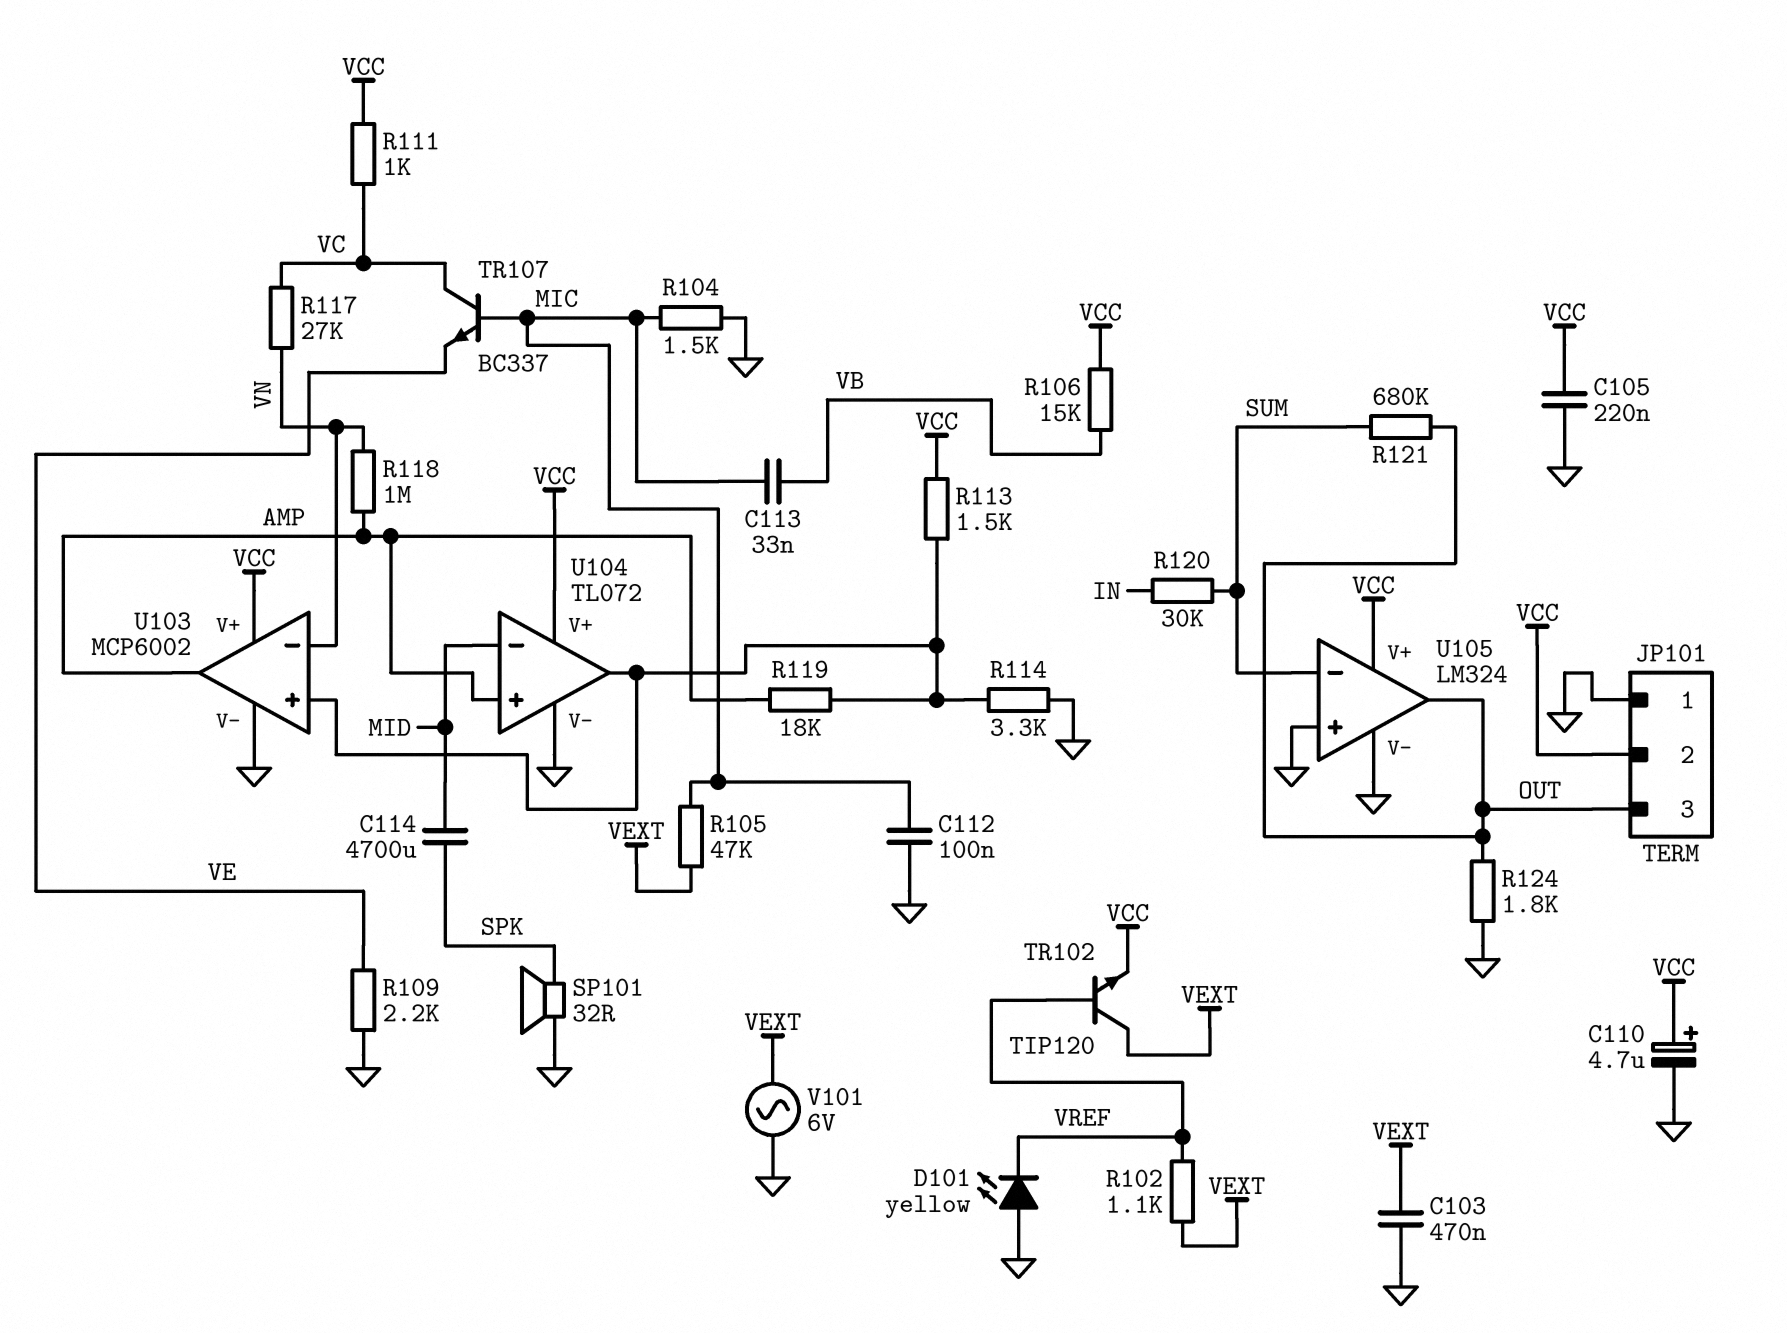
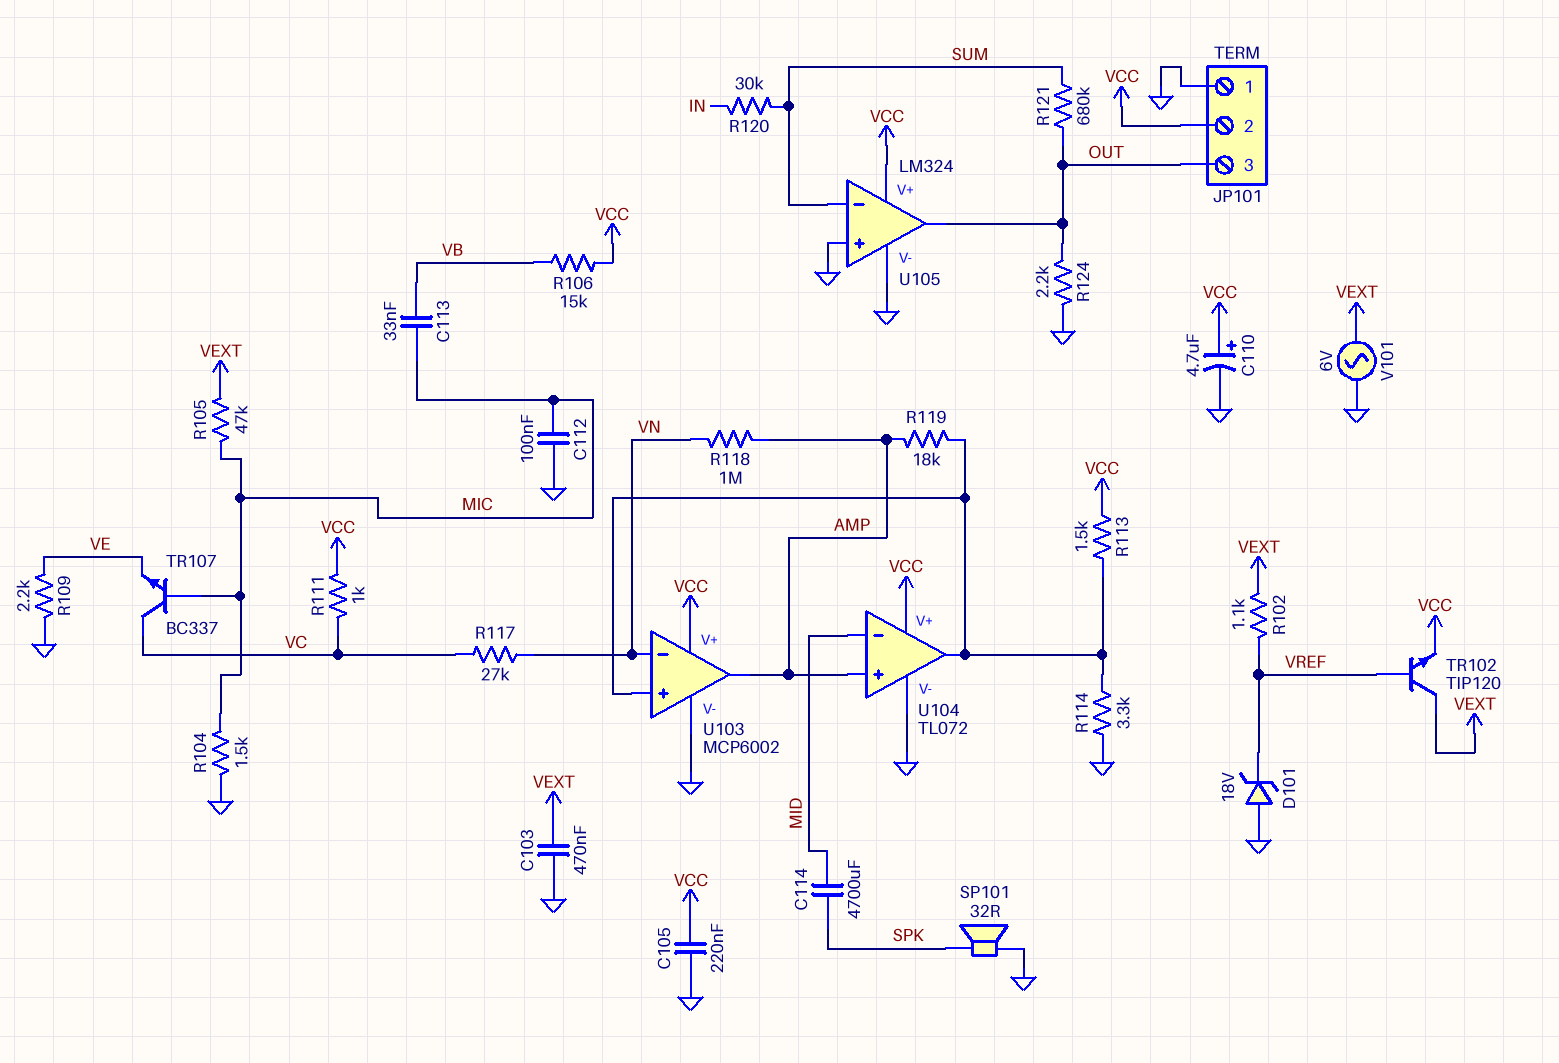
D101: LED yellow (A GND, K VREF) -> zener 18V (A GND, K VREF)
R124: 1.8k (GND, OUT) -> 2.2k (GND, OUT)

